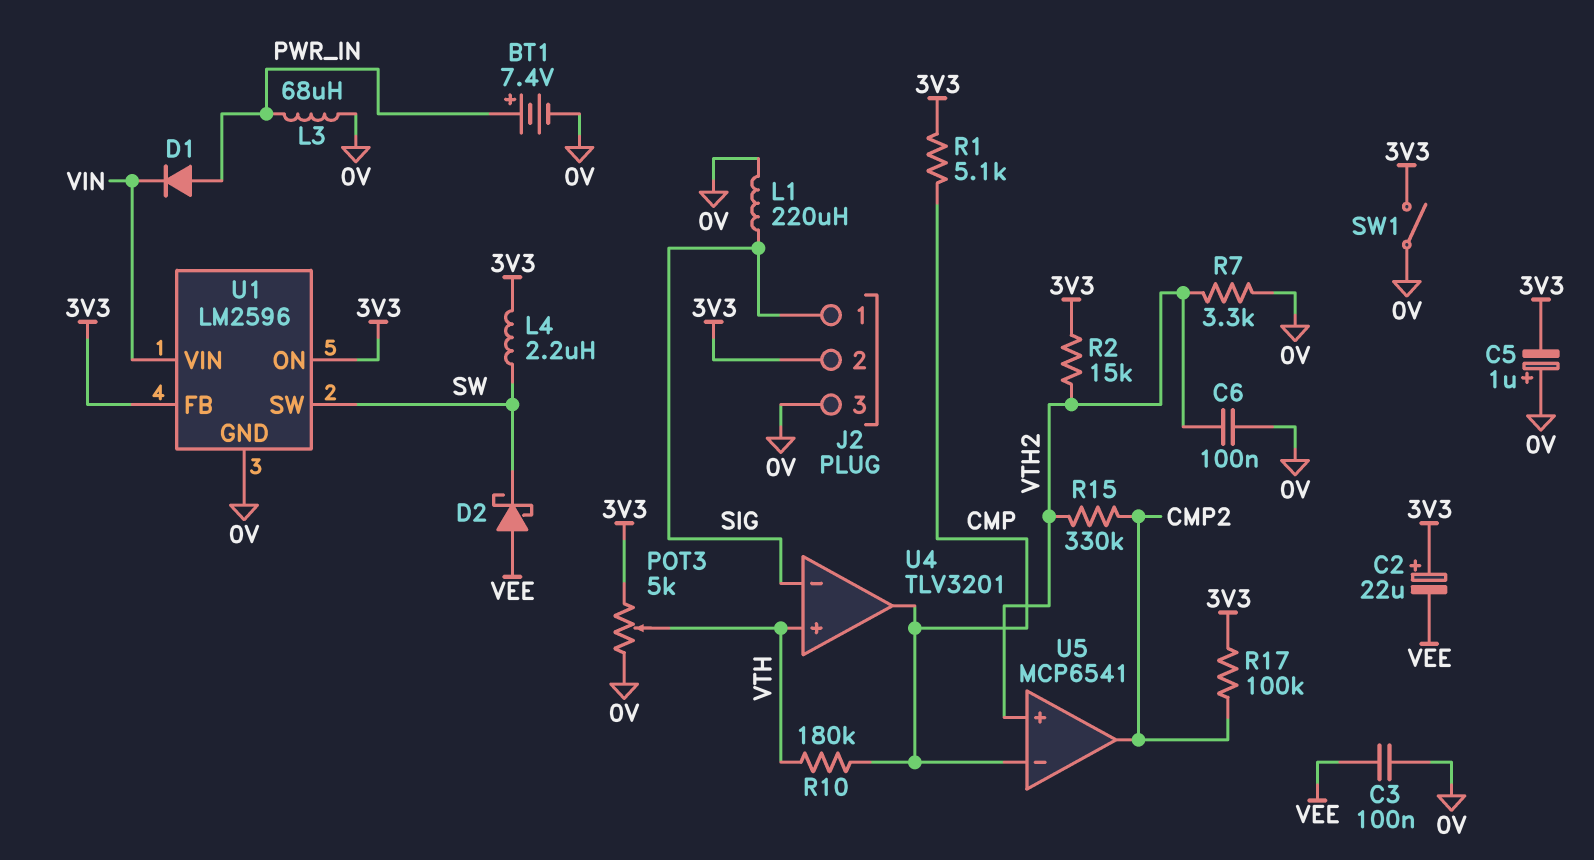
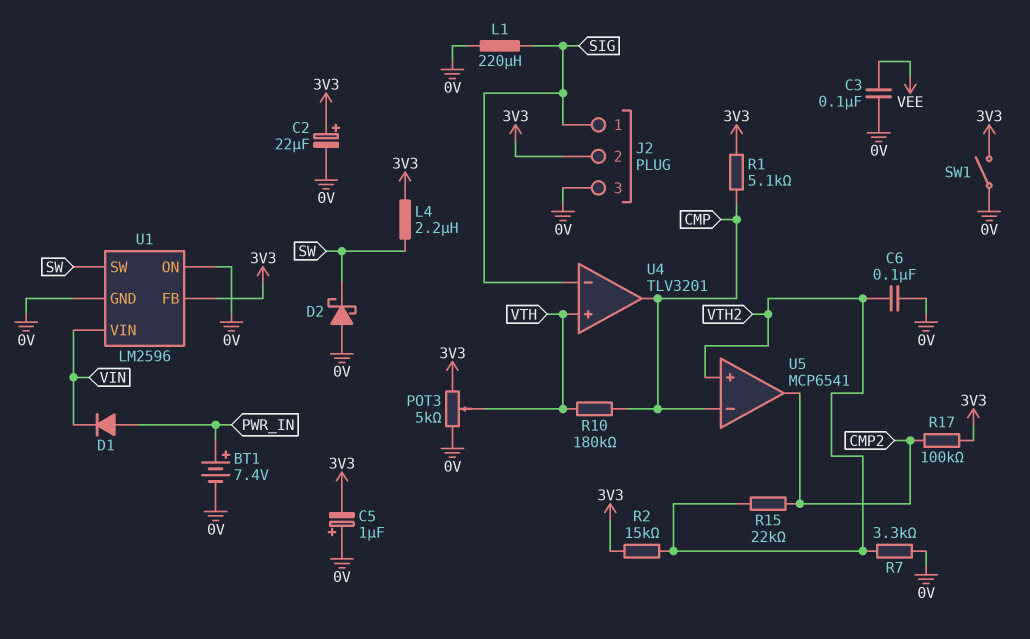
C2: 22uF (plus 3V3, minus VEE) -> 22uF (plus 3V3, minus 0V)
D2: schottky (A VEE, K SW) -> schottky (A 0V, K SW)
L3: 68uH (0V, PWR_IN) -> none
R15: 330k (CMP2, VTH2) -> 22k (CMP2, VTH2)
U1 pin ON: 3V3 -> 0V

